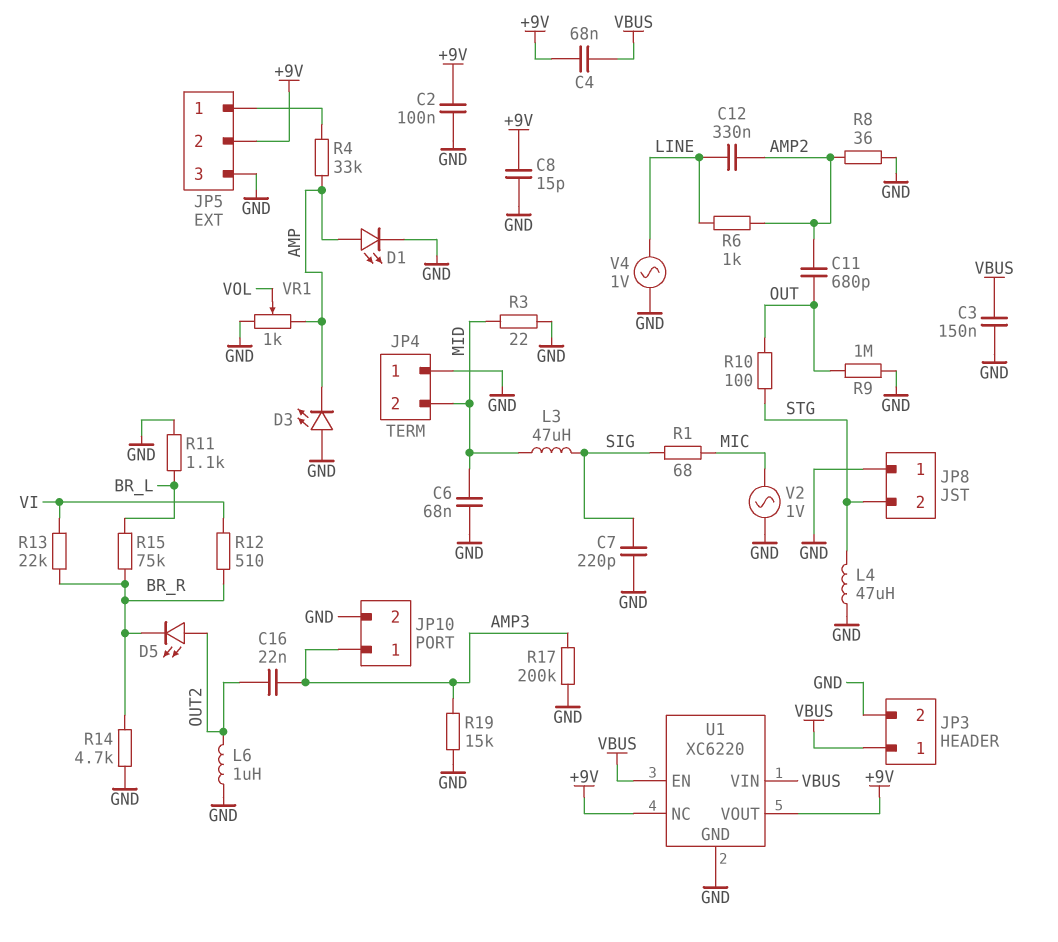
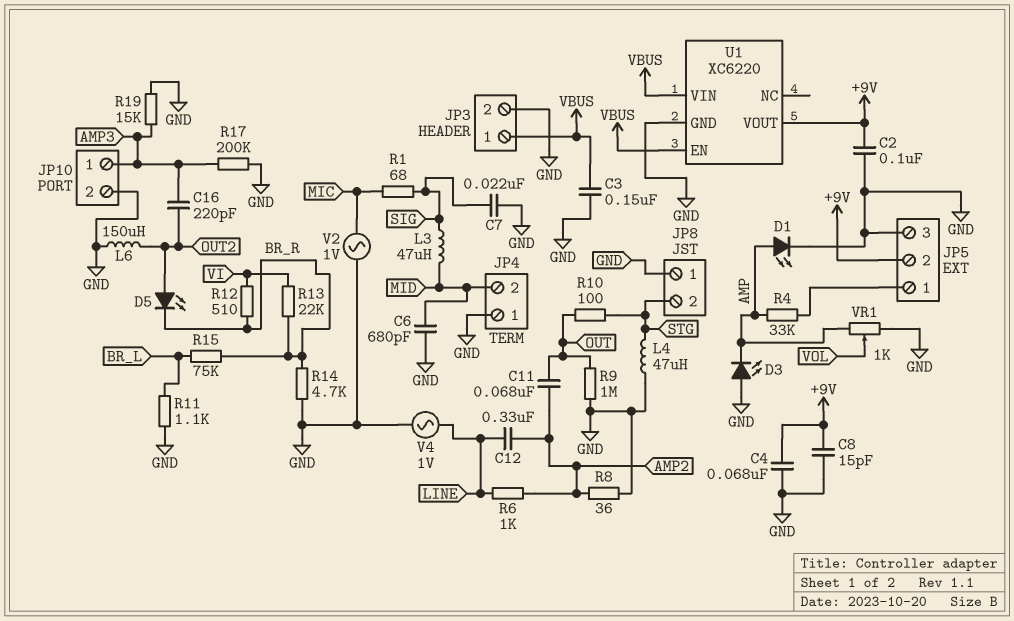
C4: 68nF (+9V, VBUS) -> 68nF (+9V, GND)
C6: 68nF (GND, MID) -> 680pF (GND, MID)
C7: 220pF (GND, SIG) -> 22nF (GND, SIG)
C11: 680pF (AMP2, OUT) -> 68nF (AMP2, OUT)
C16: 22nF (AMP3, OUT2) -> 220pF (AMP3, OUT2)
L6: 1uH (GND, OUT2) -> 150uH (GND, OUT2)
R3: 22 (GND, MID) -> none
U1 pin NC: +9V -> none

